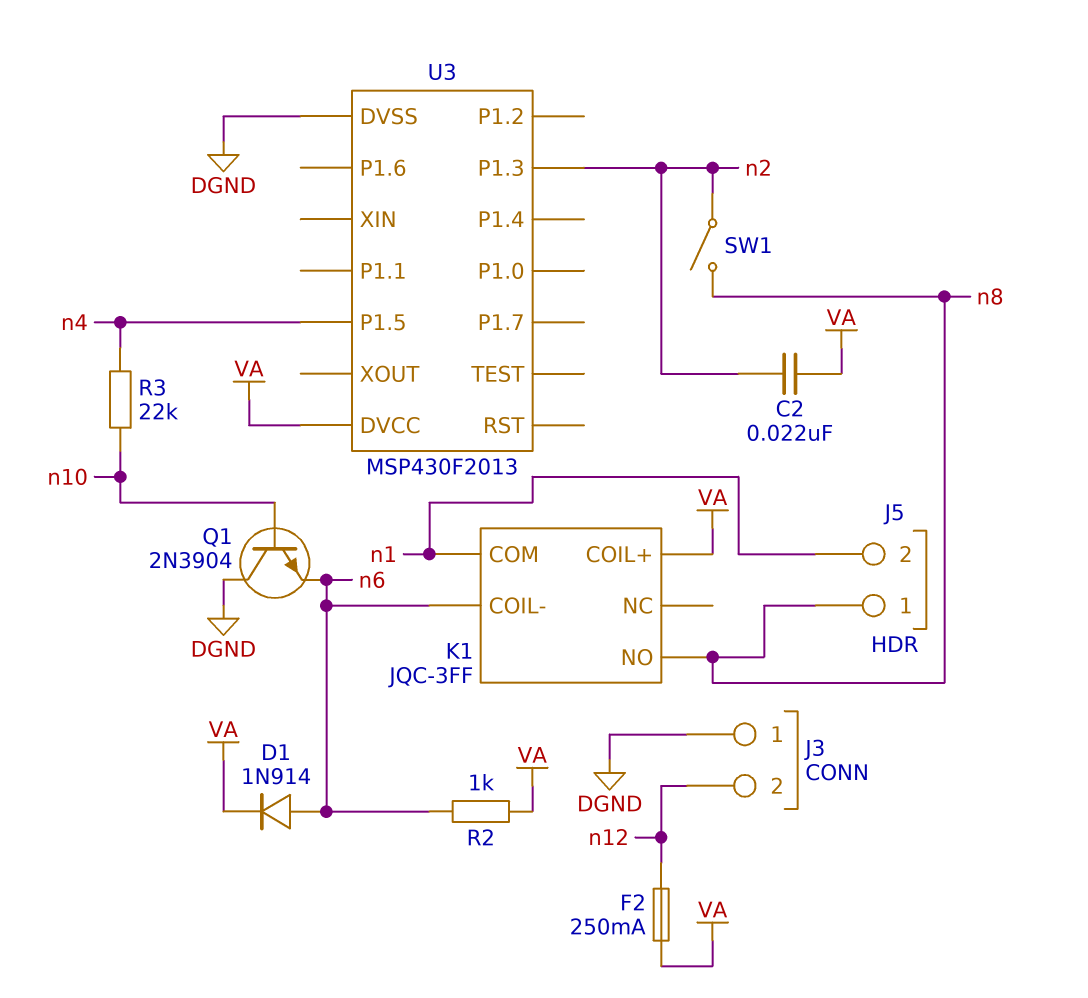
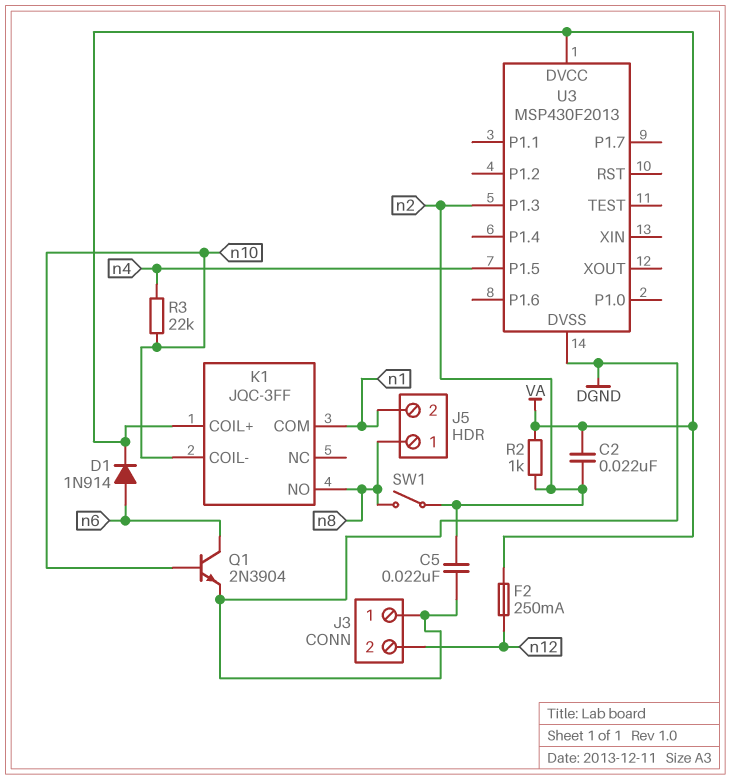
C5: none -> 22nF (DGND, n2)
K1 pin COIL-: n6 -> n10
Q1: NPN 2N3904 (B n10, C DGND, E n6) -> NPN 2N3904 (B n10, C n6, E DGND)
R2: 1k (VA, n6) -> 1k (VA, n2)

